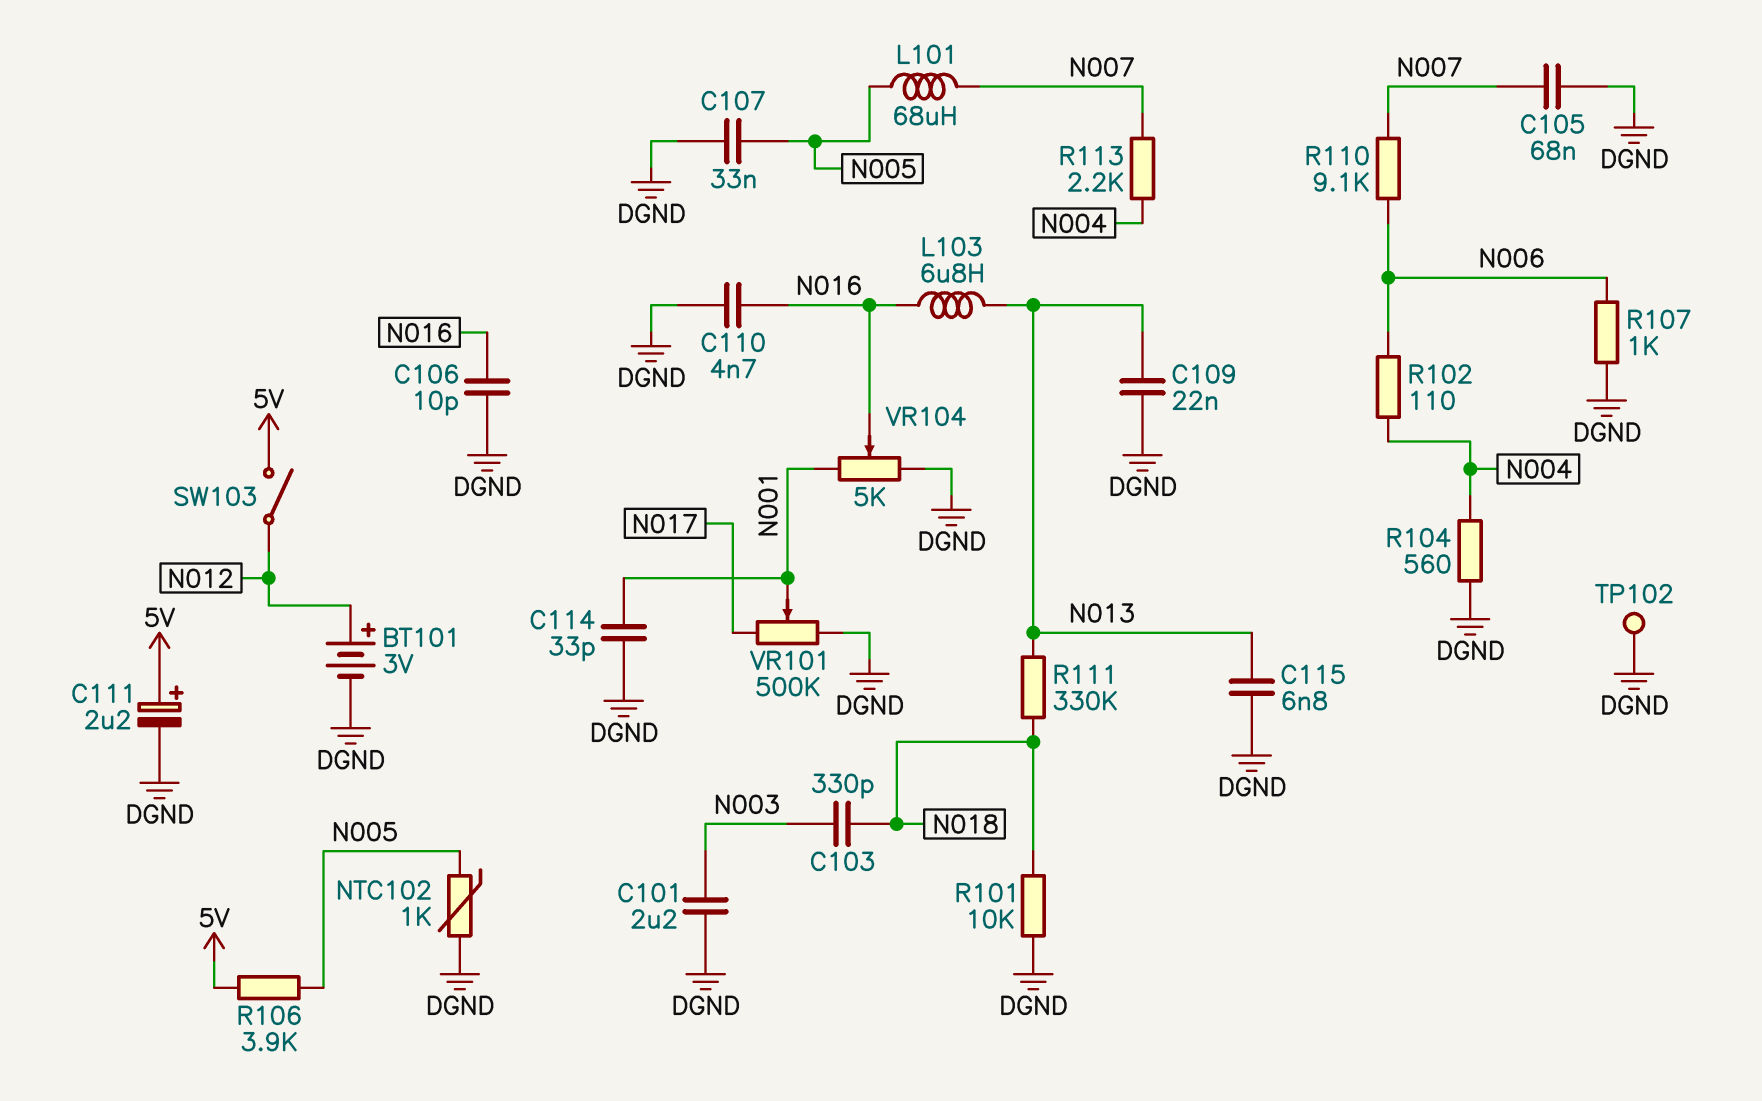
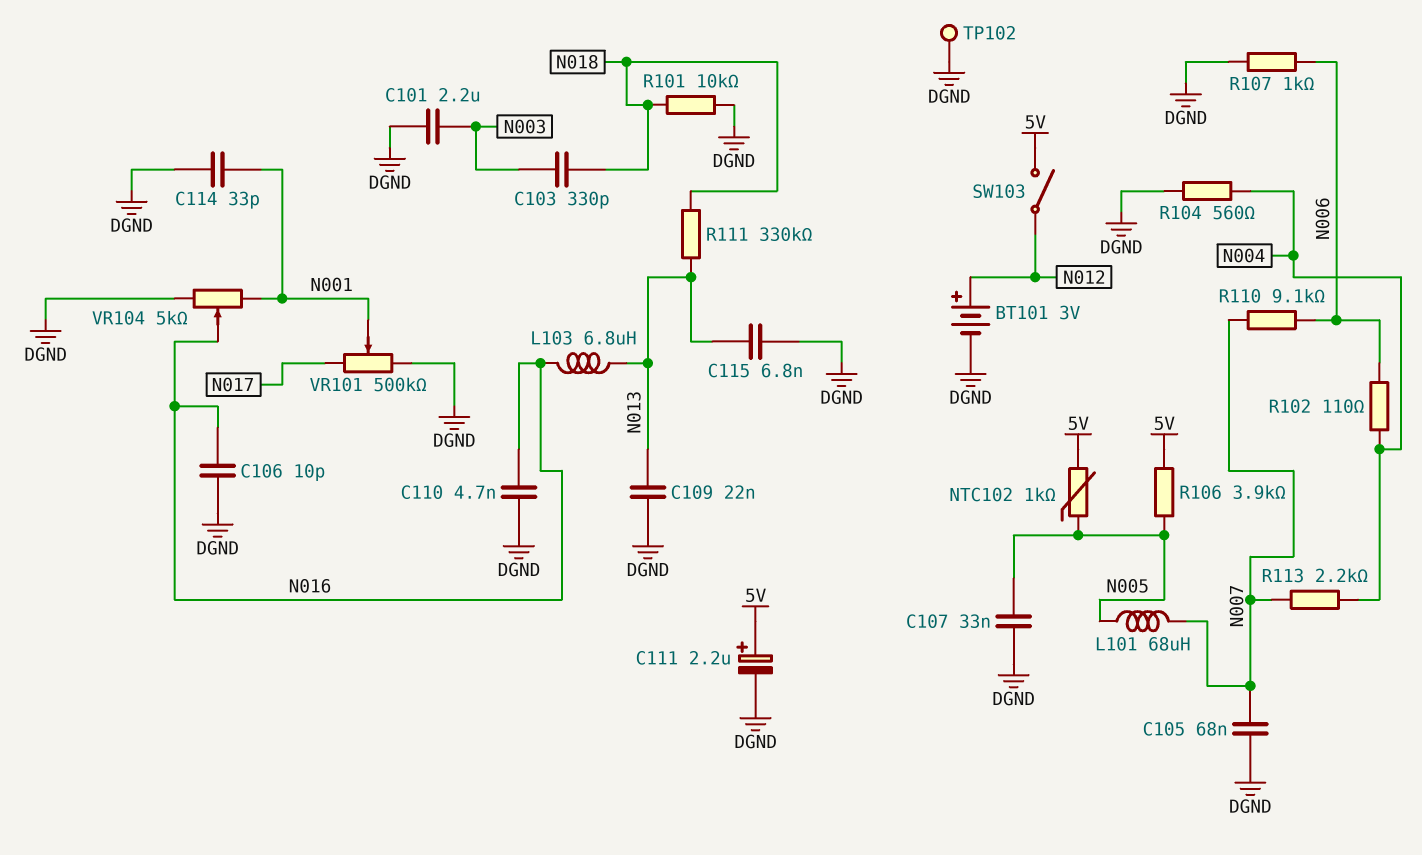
NTC102: 1k (DGND, N005) -> 1k (5V, N005)

